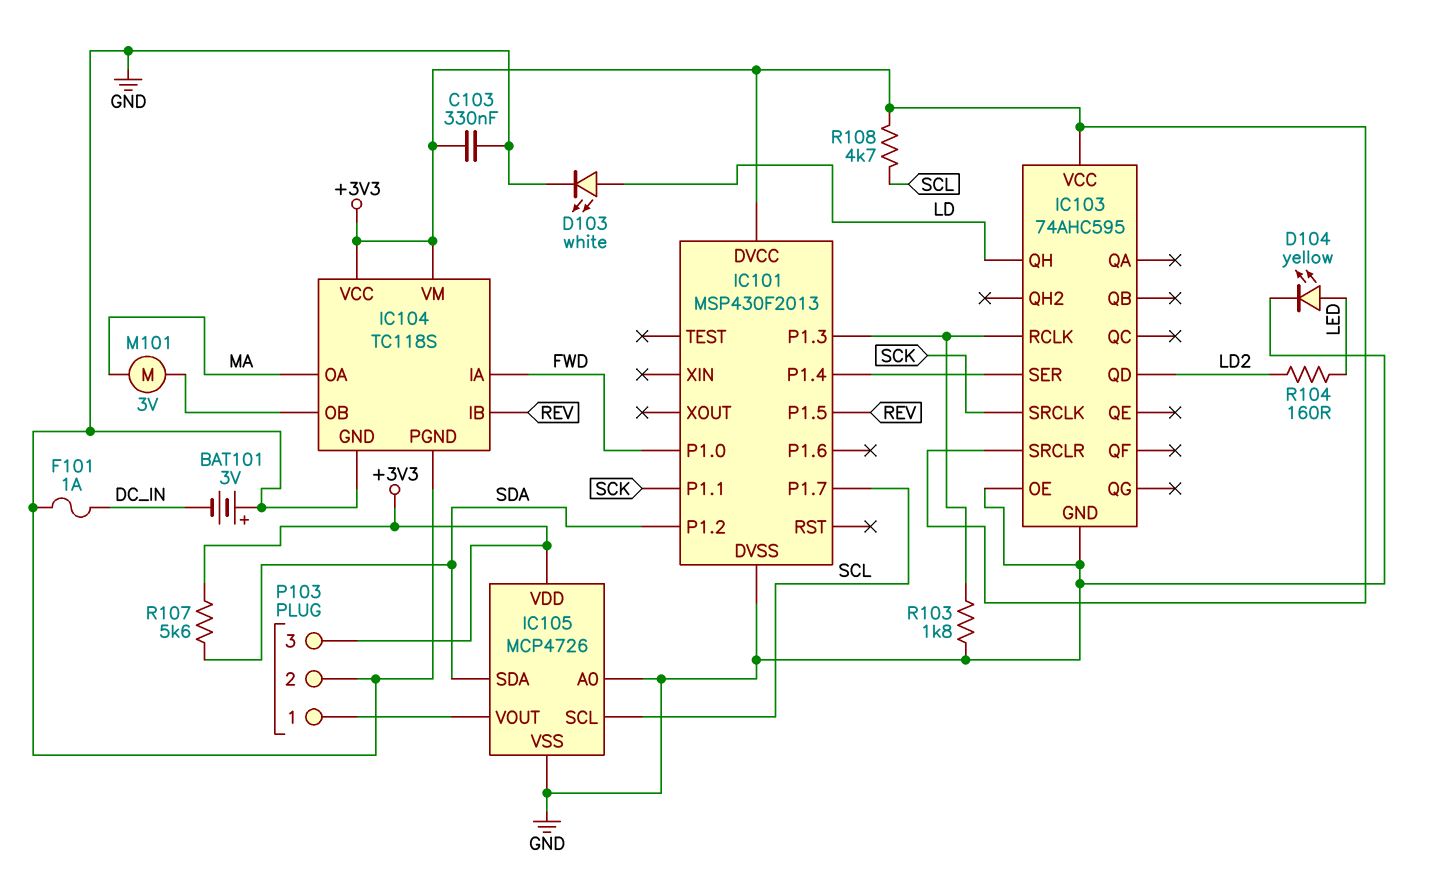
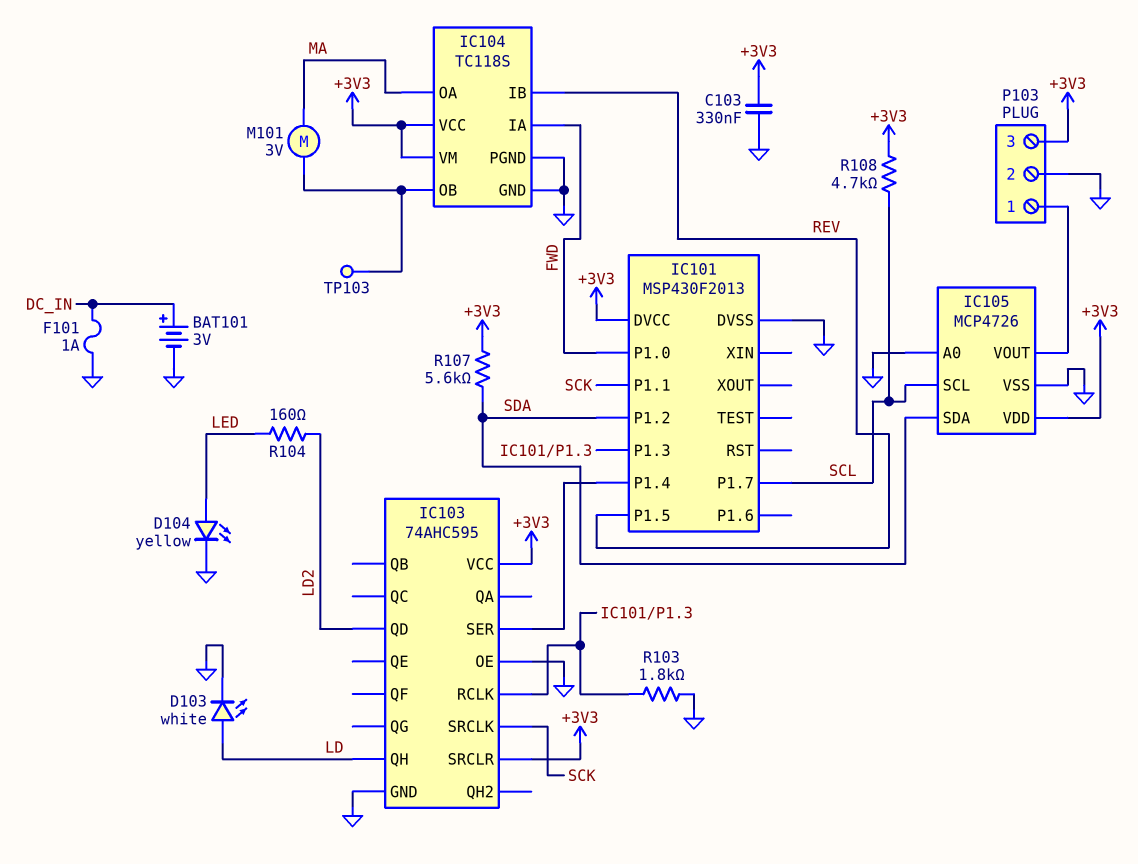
BAT101: 3V (plus GND, minus DC_IN) -> 3V (plus DC_IN, minus GND)
TP103: none -> test point (IC104/OB)

